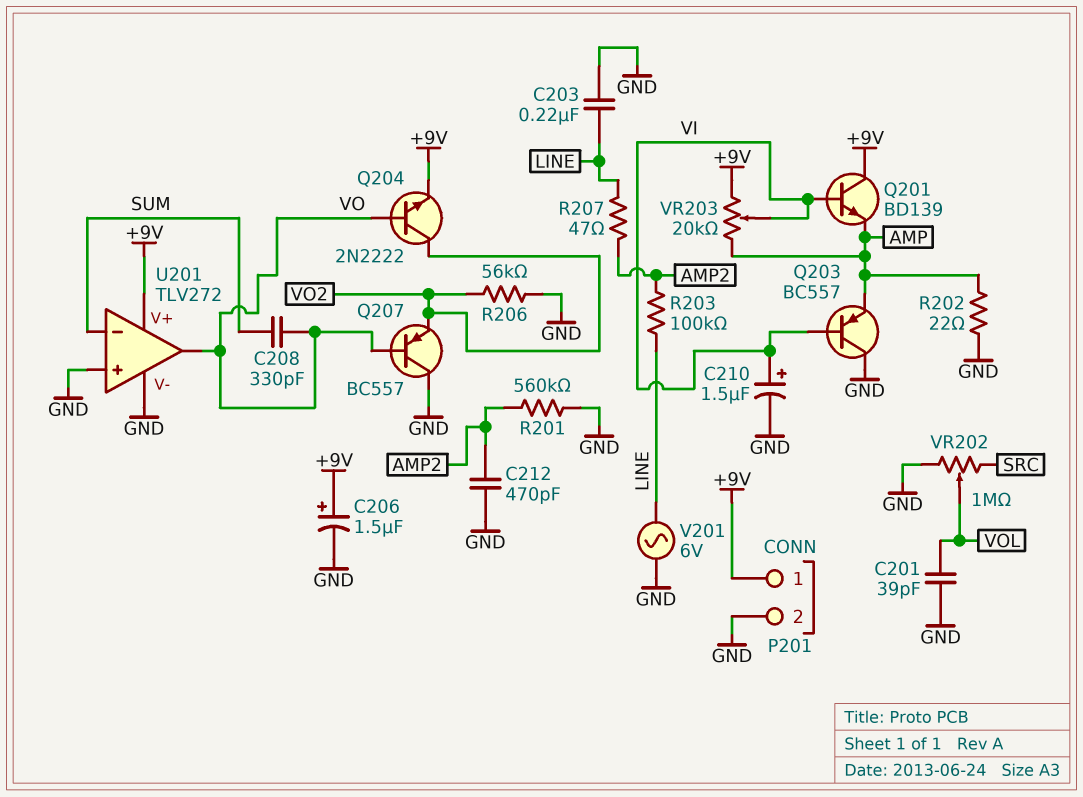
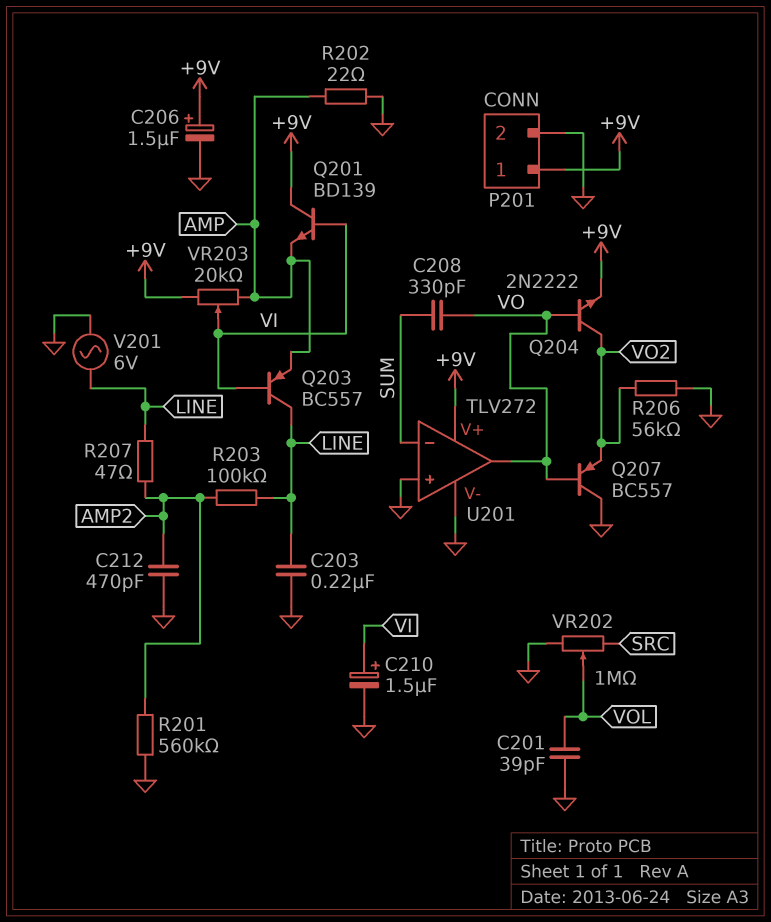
Q203: PNP BC557 (B VI, C GND, E AMP) -> PNP BC557 (B VI, C LINE, E AMP)

